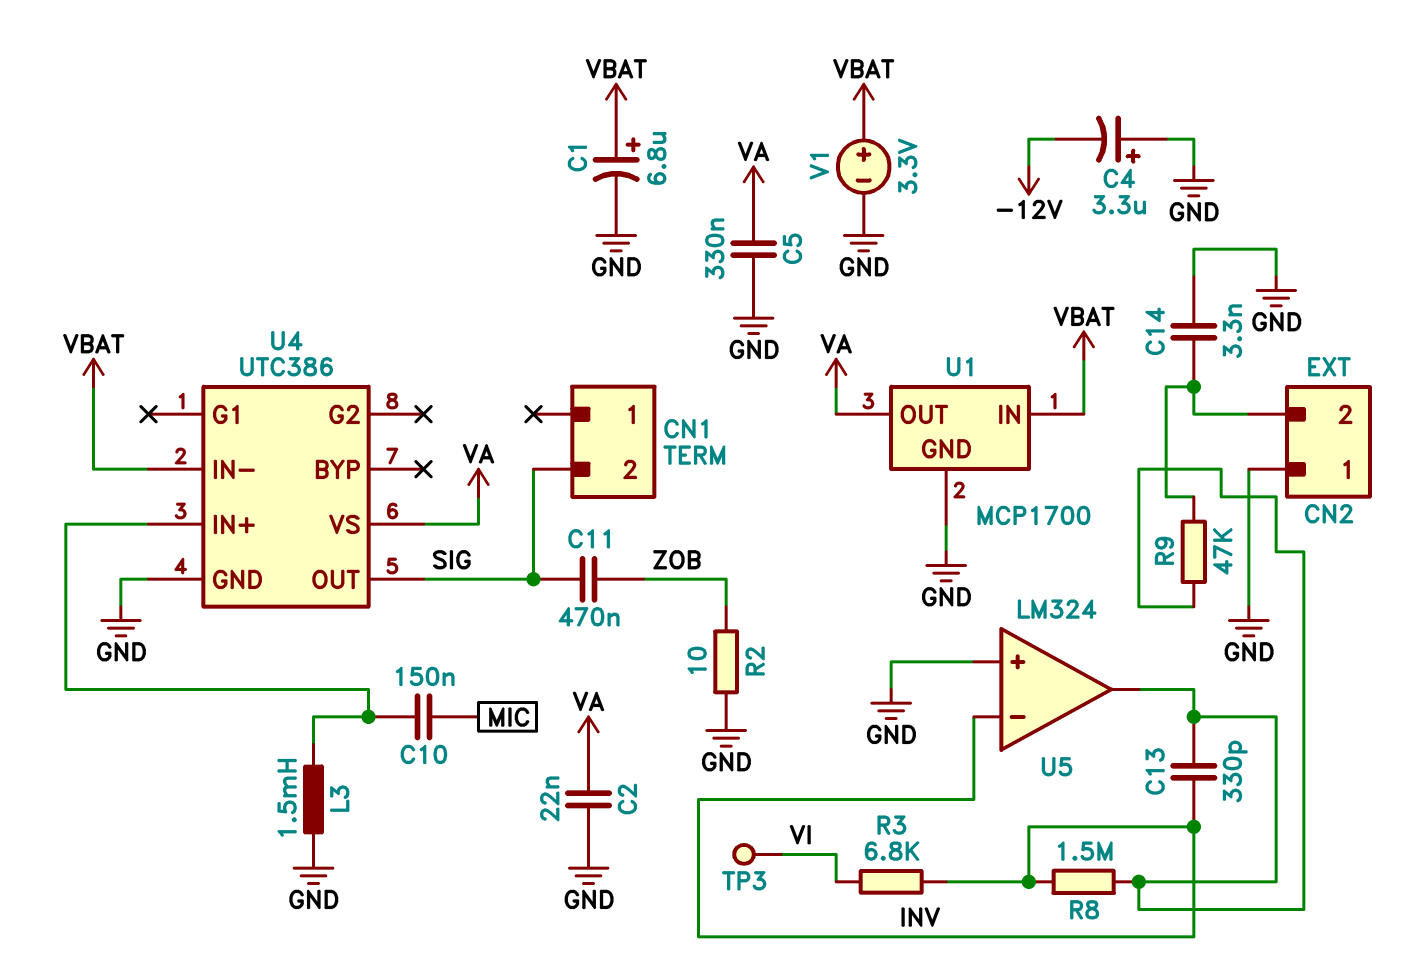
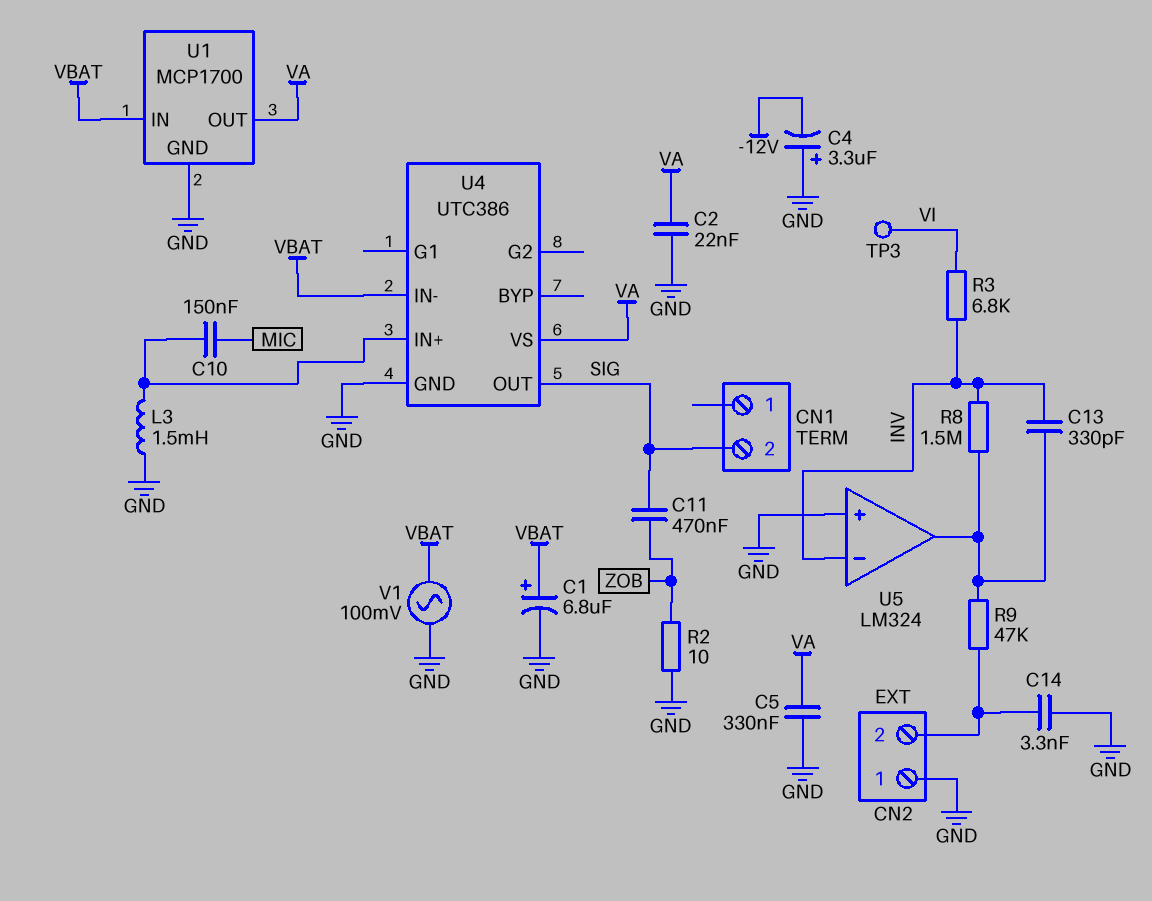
V1: 3.3V (plus VBAT, minus GND) -> AC 100mV (GND, VBAT)

